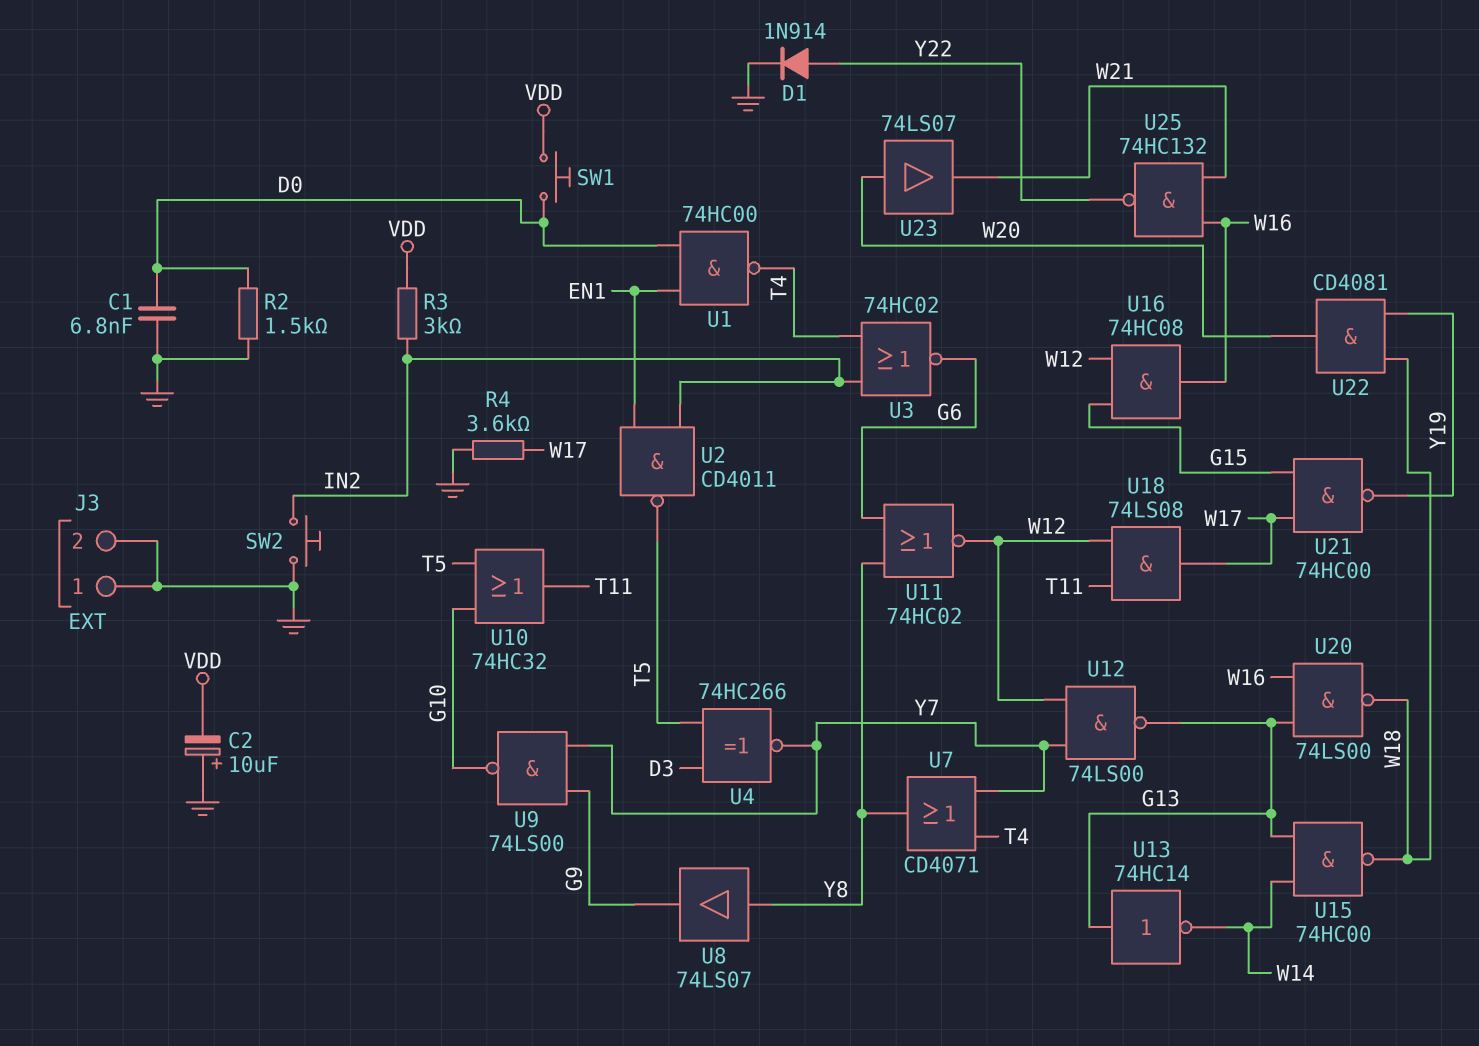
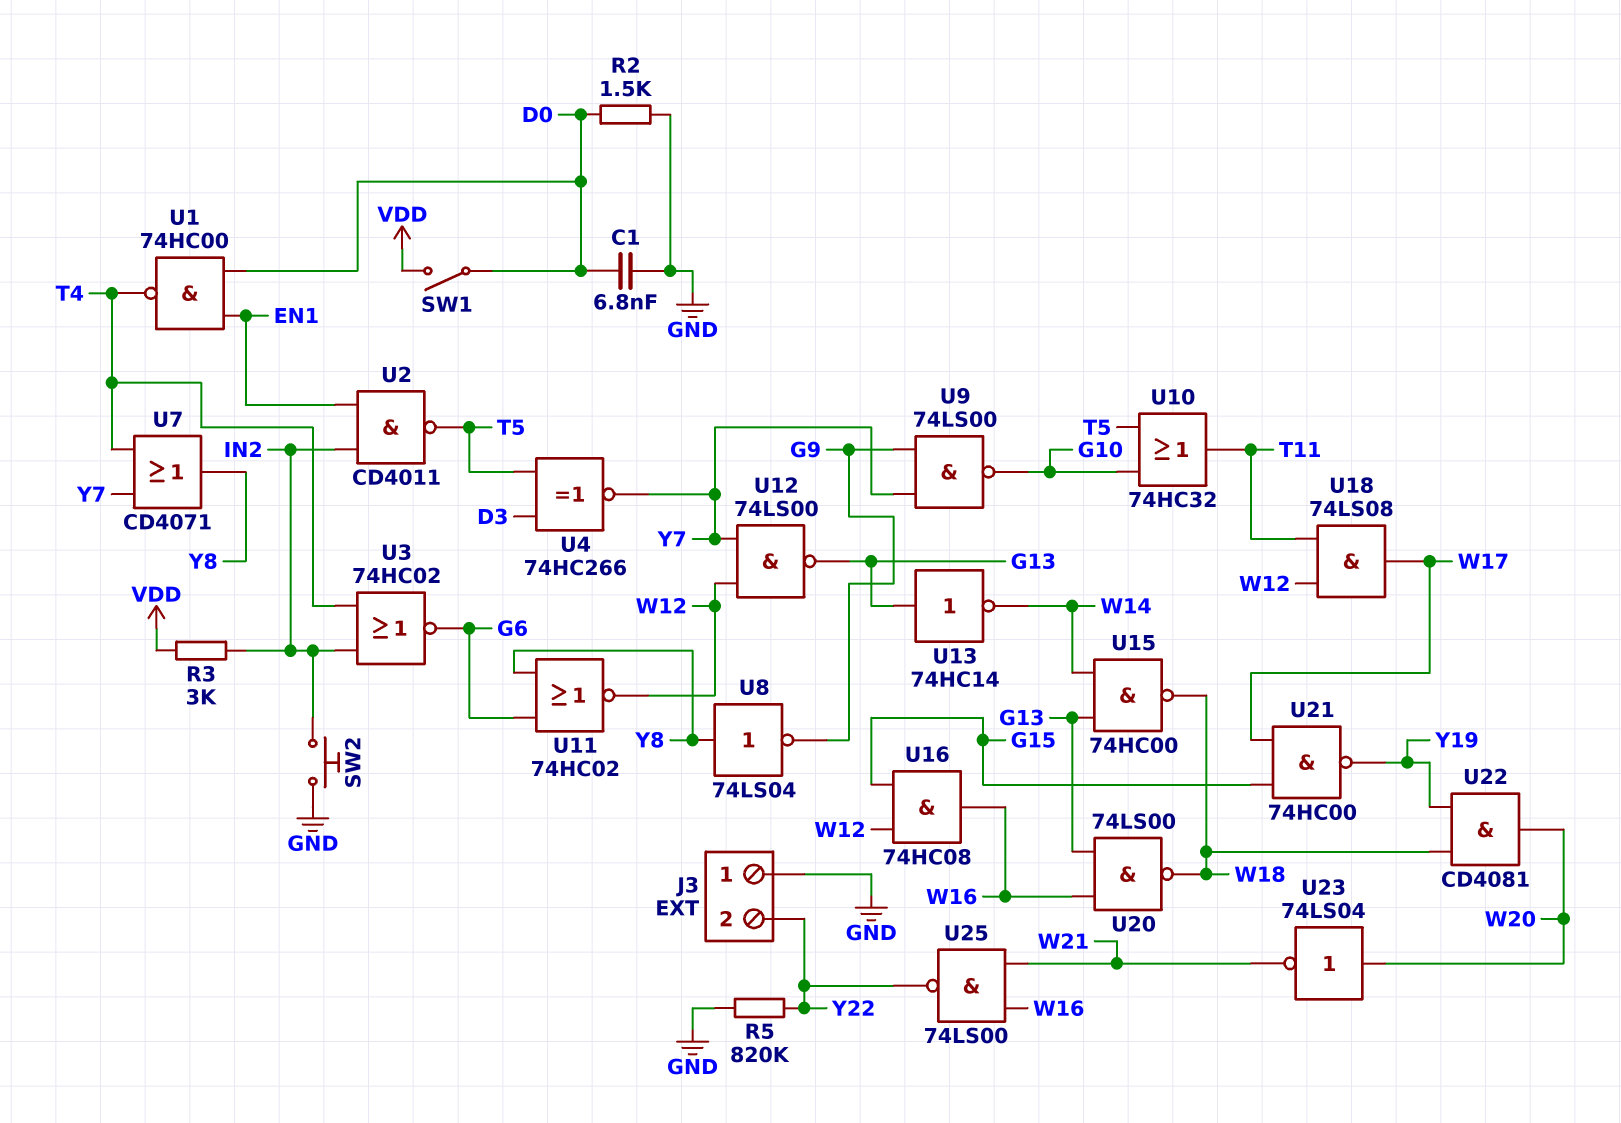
C2: 10uF (plus GND, minus VDD) -> none
D1: diode 1N914 (A Y22, K GND) -> none
J3 pin 2: GND -> Y22
R4: 3.6k (GND, W17) -> none
R5: none -> 820k (GND, Y22)
SW1: button (D0, VDD) -> switch (D0, VDD)
U8: buffer 74LS07 (in Y8, out G9) -> NOT 74LS04 (in Y8, out G9)
U23: buffer 74LS07 (in W20, out W21) -> NOT 74LS04 (in W20, out W21)
U25: NAND 74HC132 (in W16, in W21, out Y22) -> NAND 74LS00 (in W16, in W21, out Y22)

